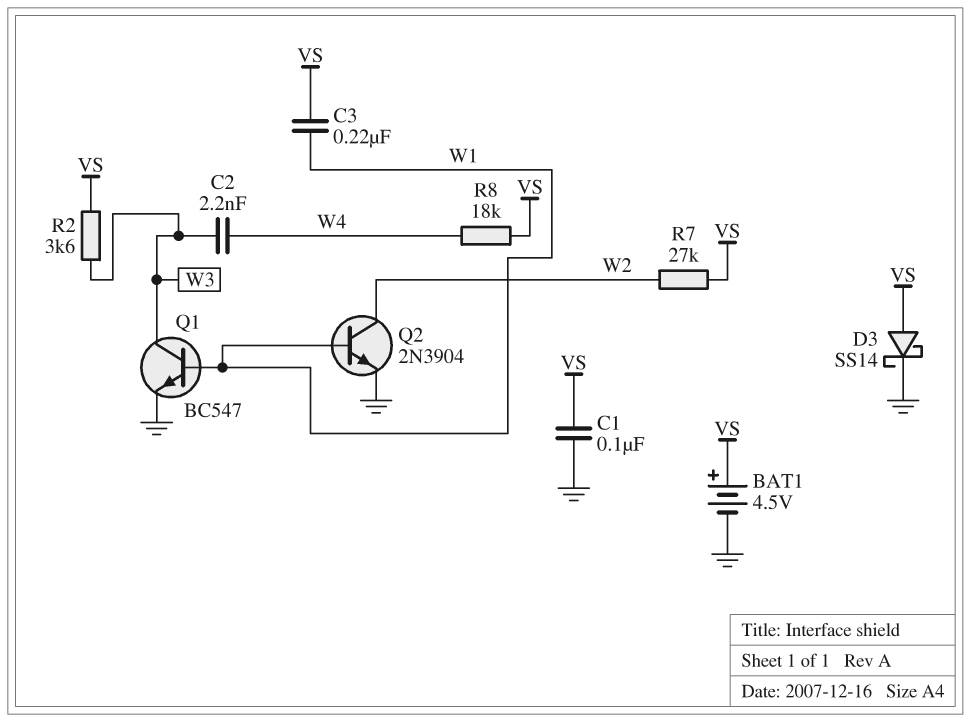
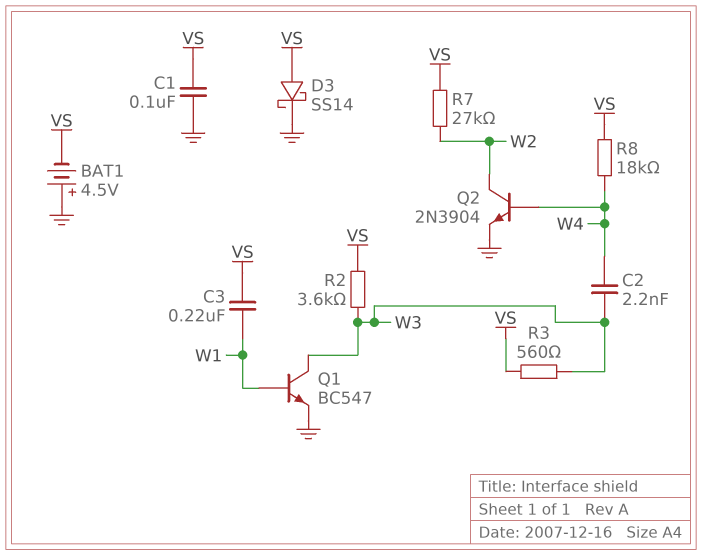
BAT1: 4.5V (plus VS, minus GND) -> 4.5V (plus GND, minus VS)
Q2: NPN 2N3904 (B W1, C W2, E GND) -> NPN 2N3904 (B W4, C W2, E GND)
R3: none -> 560 (VS, W3)

